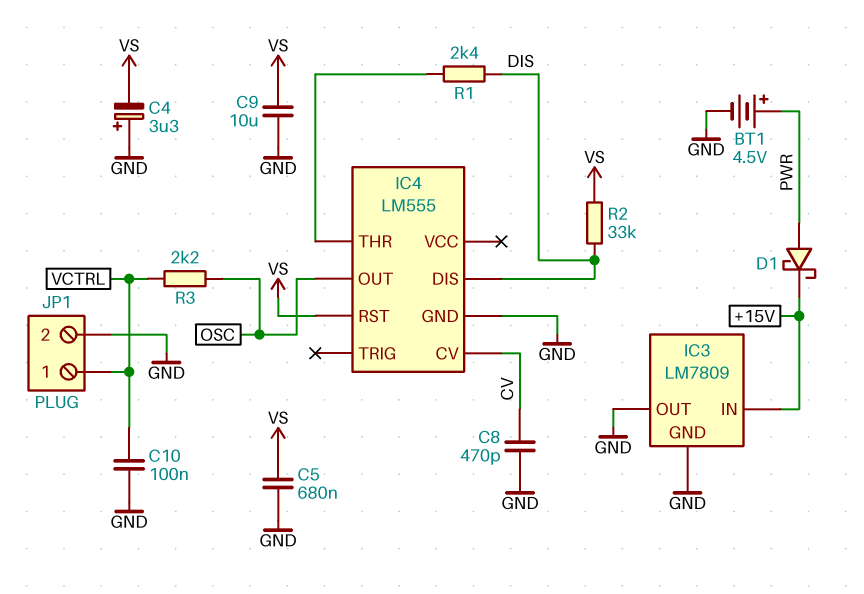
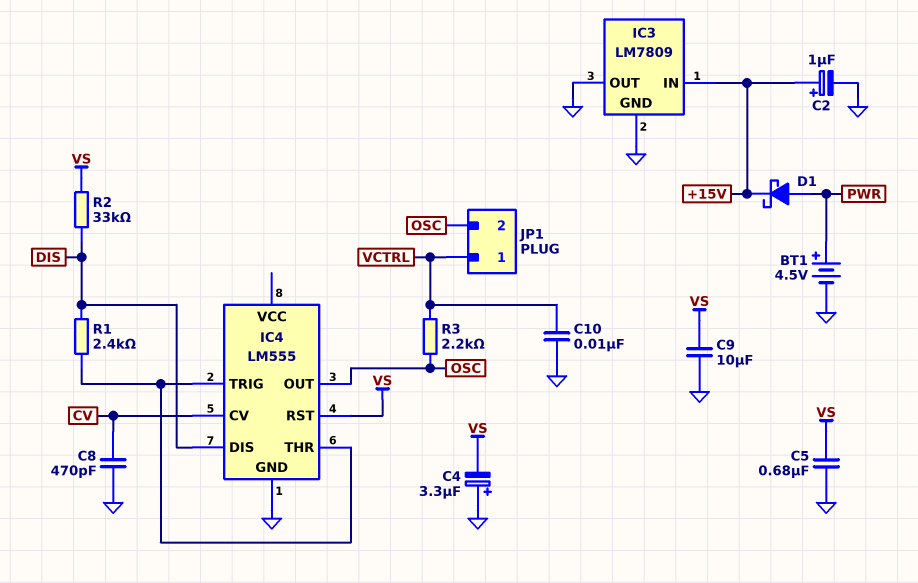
C2: none -> 1uF (plus +15V, minus GND)
C10: 100nF (GND, VCTRL) -> 10nF (GND, VCTRL)
IC4 pin TRIG: none -> IC4/THR
JP1 pin 2: GND -> OSC

